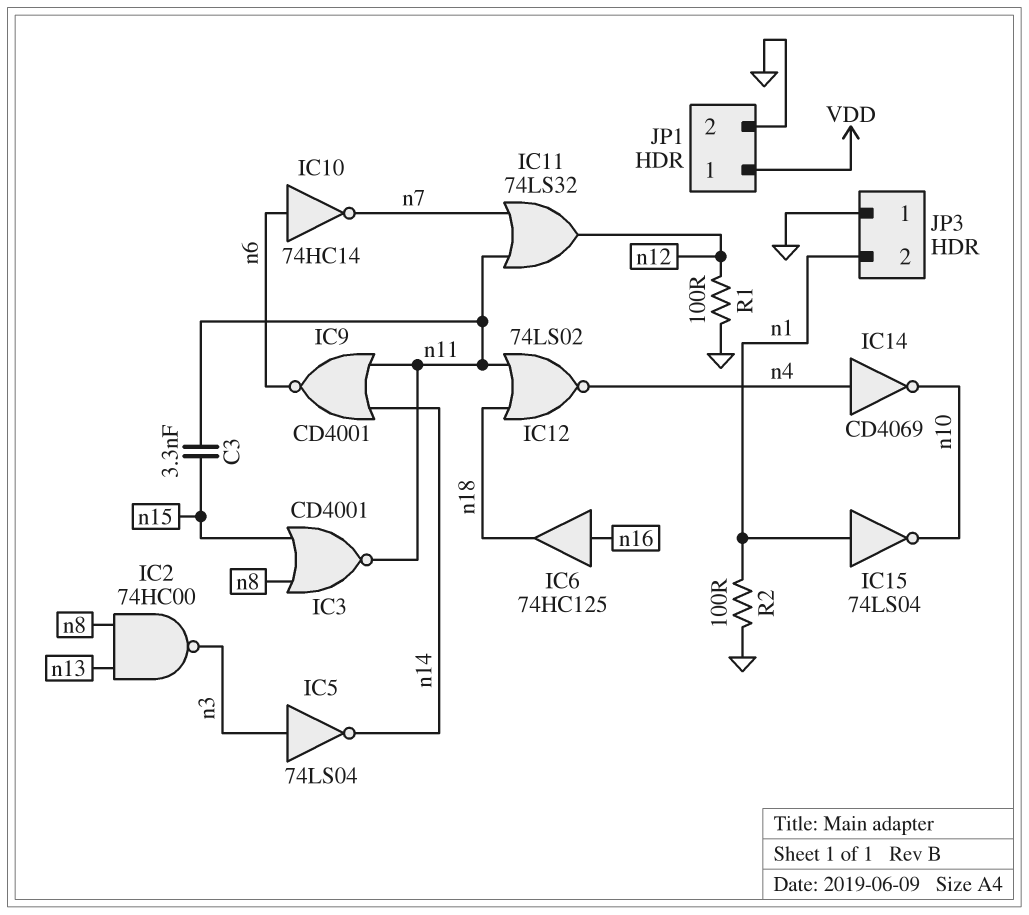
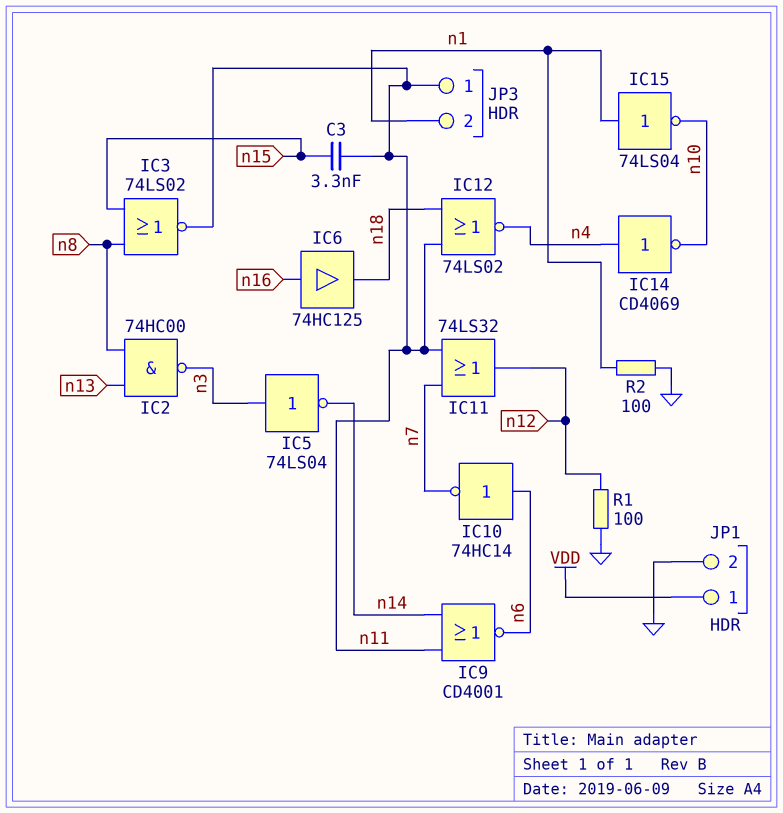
IC3: NOR CD4001 (in n8, in n15, out n11) -> NOR 74LS02 (in n8, in n15, out n11)
JP3 pin 1: GND -> n11

